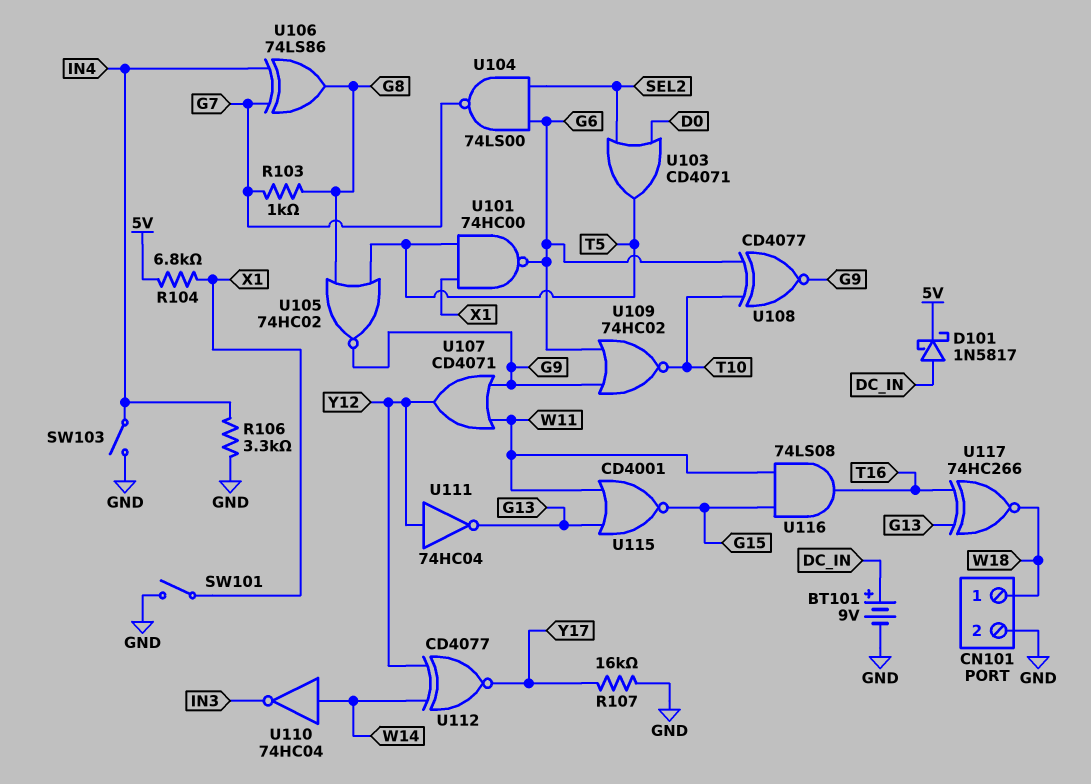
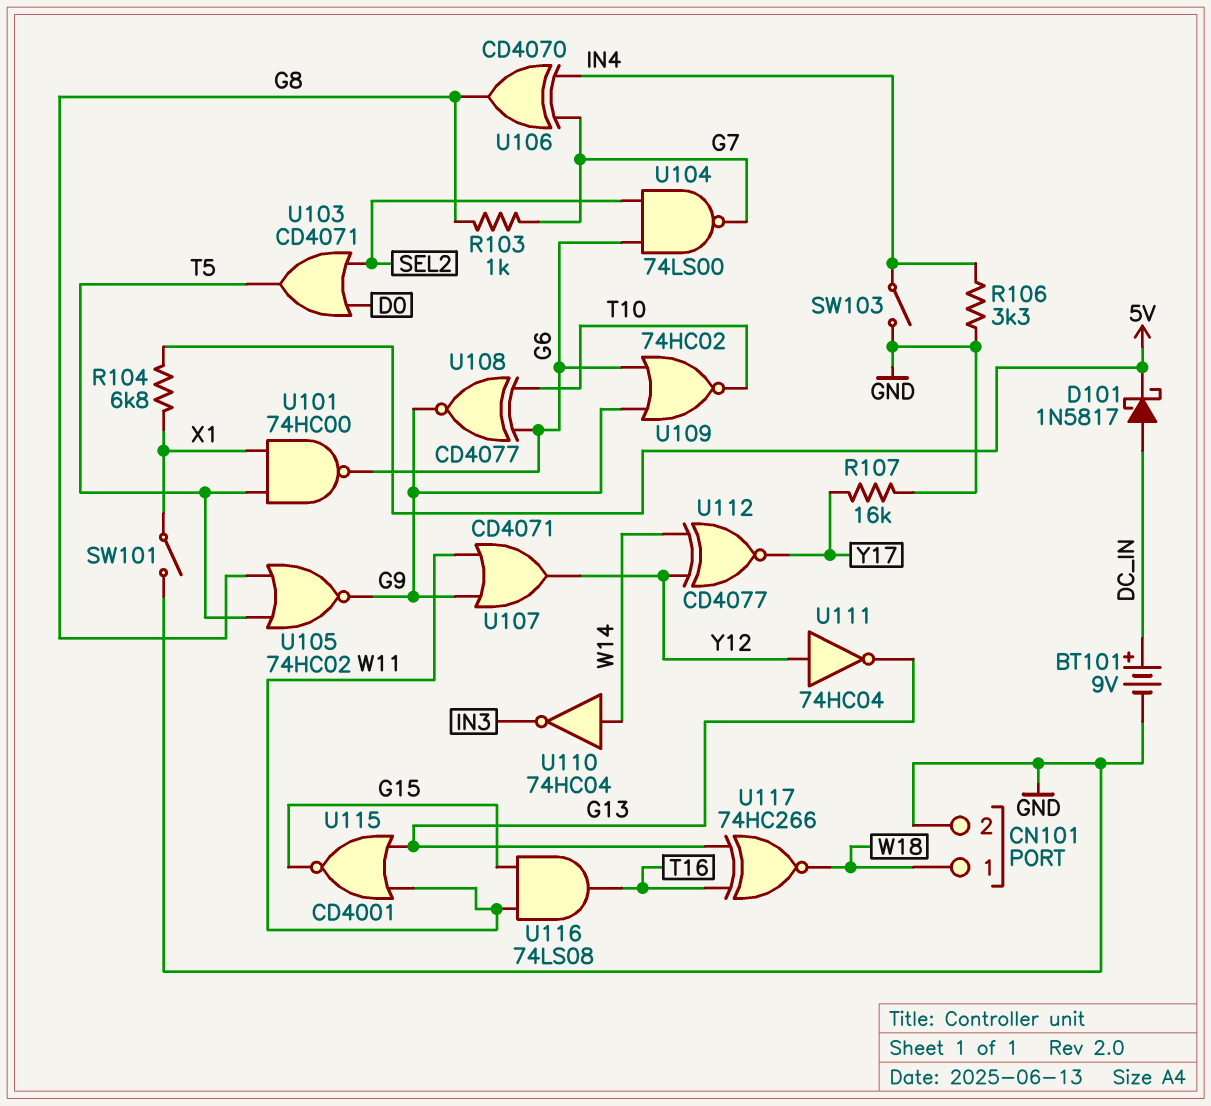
U106: XOR 74LS86 (in G7, in IN4, out G8) -> XOR CD4070 (in G7, in IN4, out G8)

